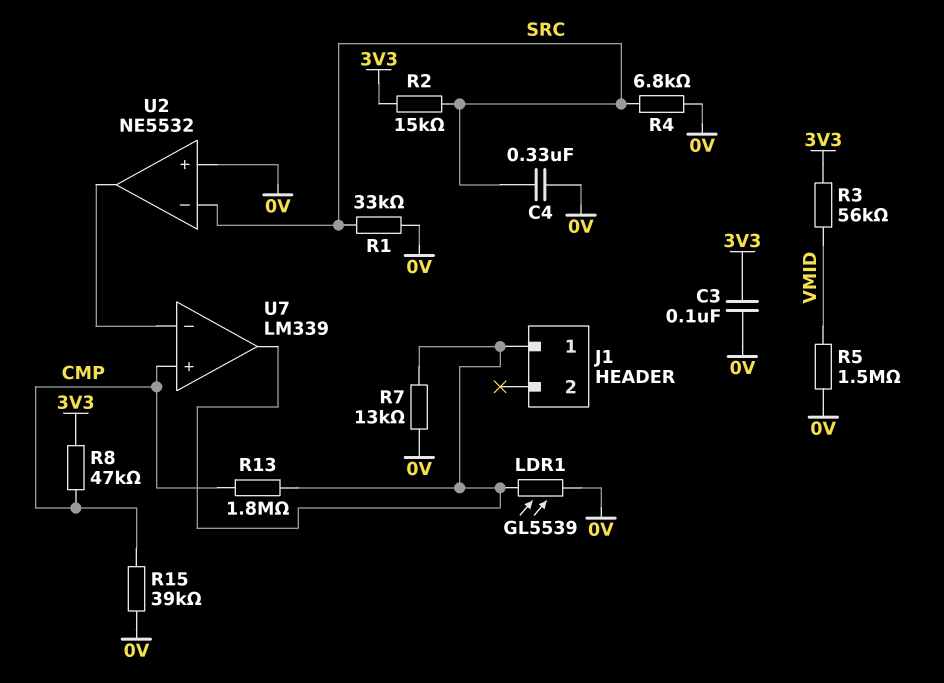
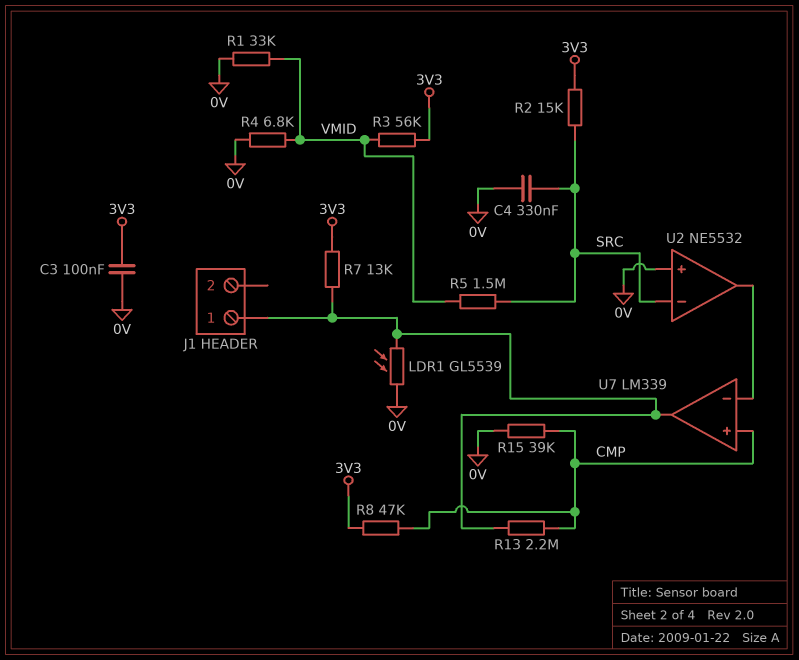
R1: 33k (0V, SRC) -> 33k (0V, VMID)
R4: 6.8k (0V, SRC) -> 6.8k (0V, VMID)
R5: 1.5M (0V, VMID) -> 1.5M (SRC, VMID)
R7: 13k (0V, J1/1) -> 13k (3V3, J1/1)
R13: 1.8M (CMP, J1/1) -> 2.2M (CMP, J1/1)

